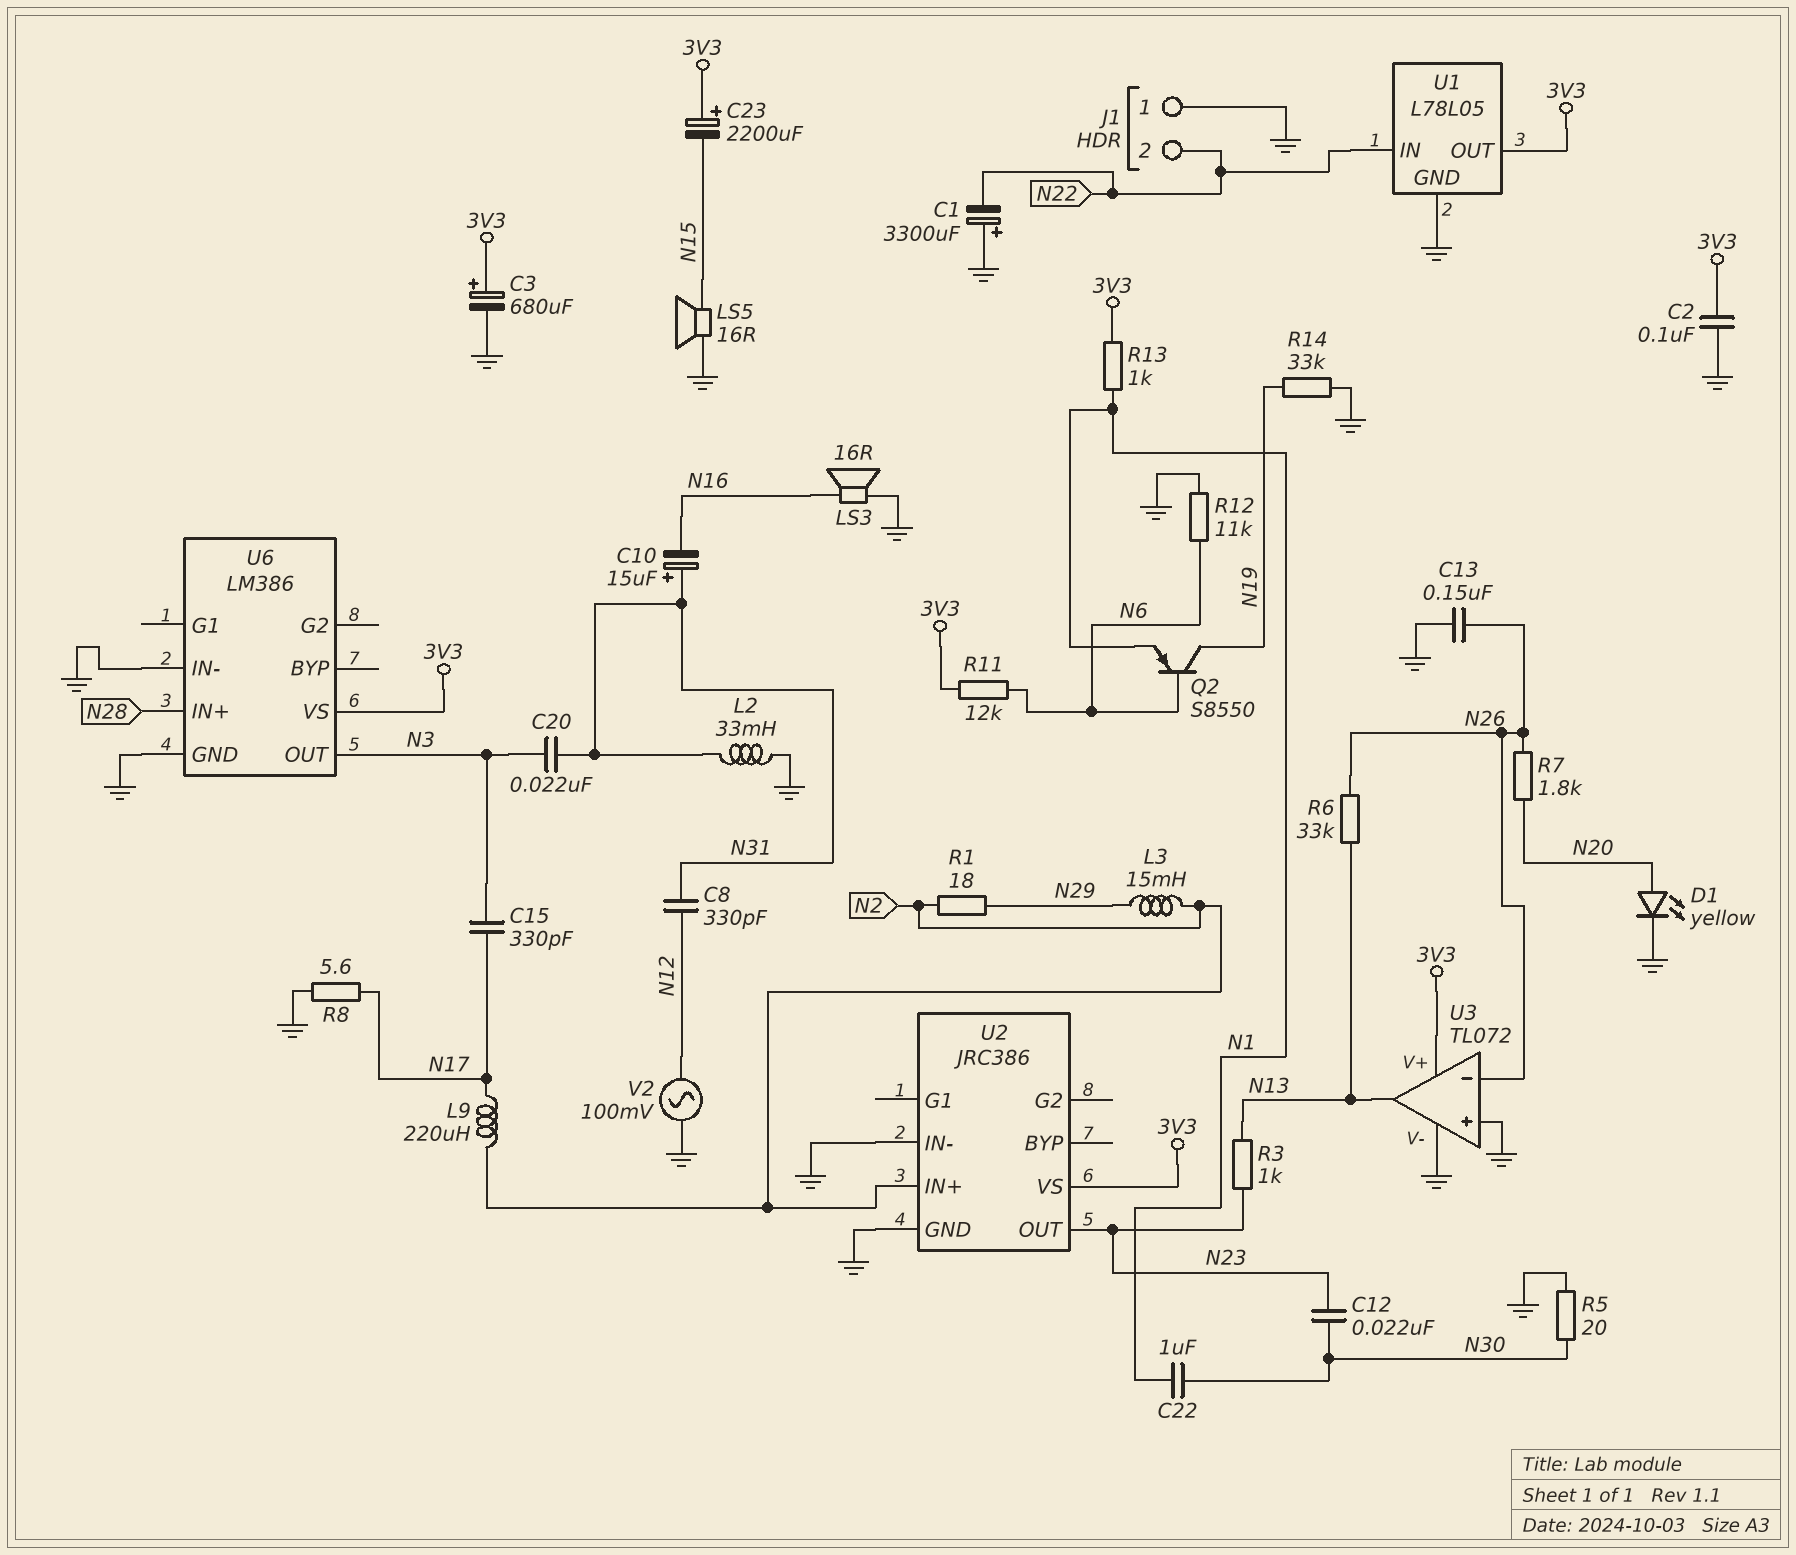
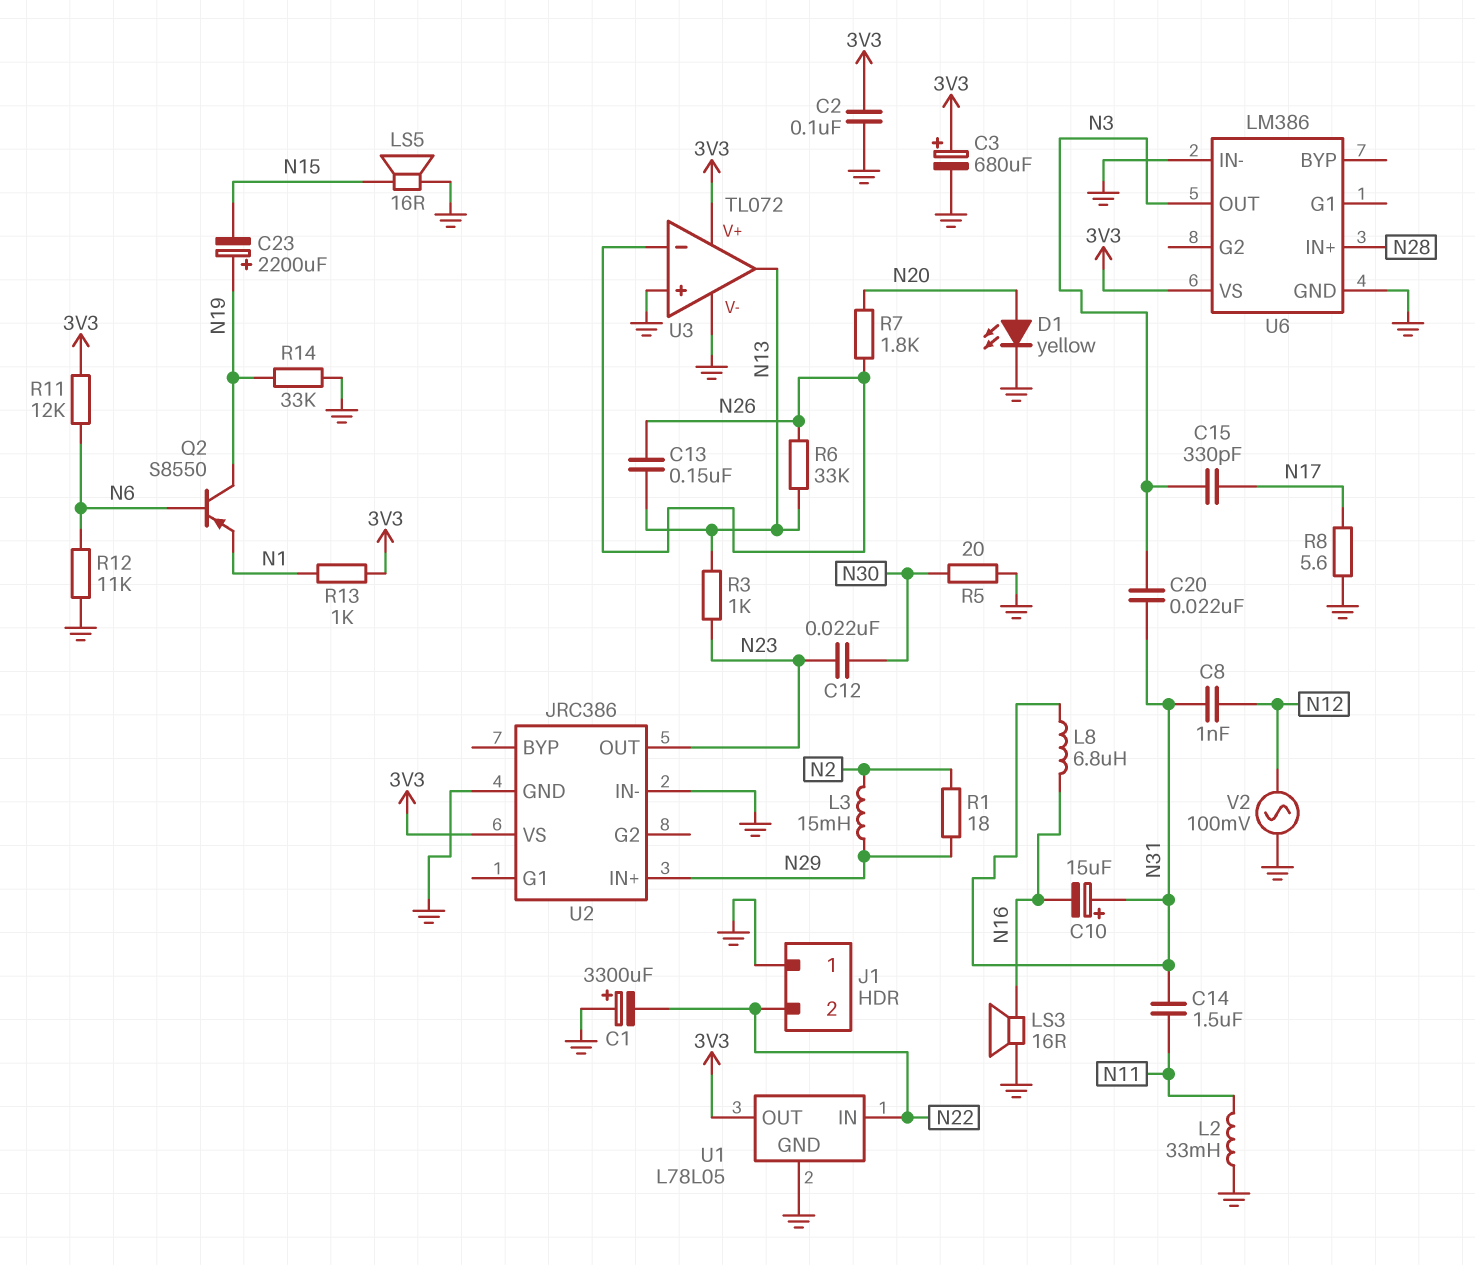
C8: 330pF (N12, N31) -> 1nF (N12, N31)
C13: 150nF (GND, N26) -> 150nF (N13, N26)
C14: none -> 1.5uF (N11, N31)
C22: 1uF (N1, N30) -> none
C23: 2200uF (plus 3V3, minus N15) -> 2200uF (plus N19, minus N15)
L2: 33mH (GND, N31) -> 33mH (GND, N11)
L8: none -> 6.8uH (N16, N31)
L9: 220uH (N2, N17) -> none
U2 pin IN+: N2 -> N29

